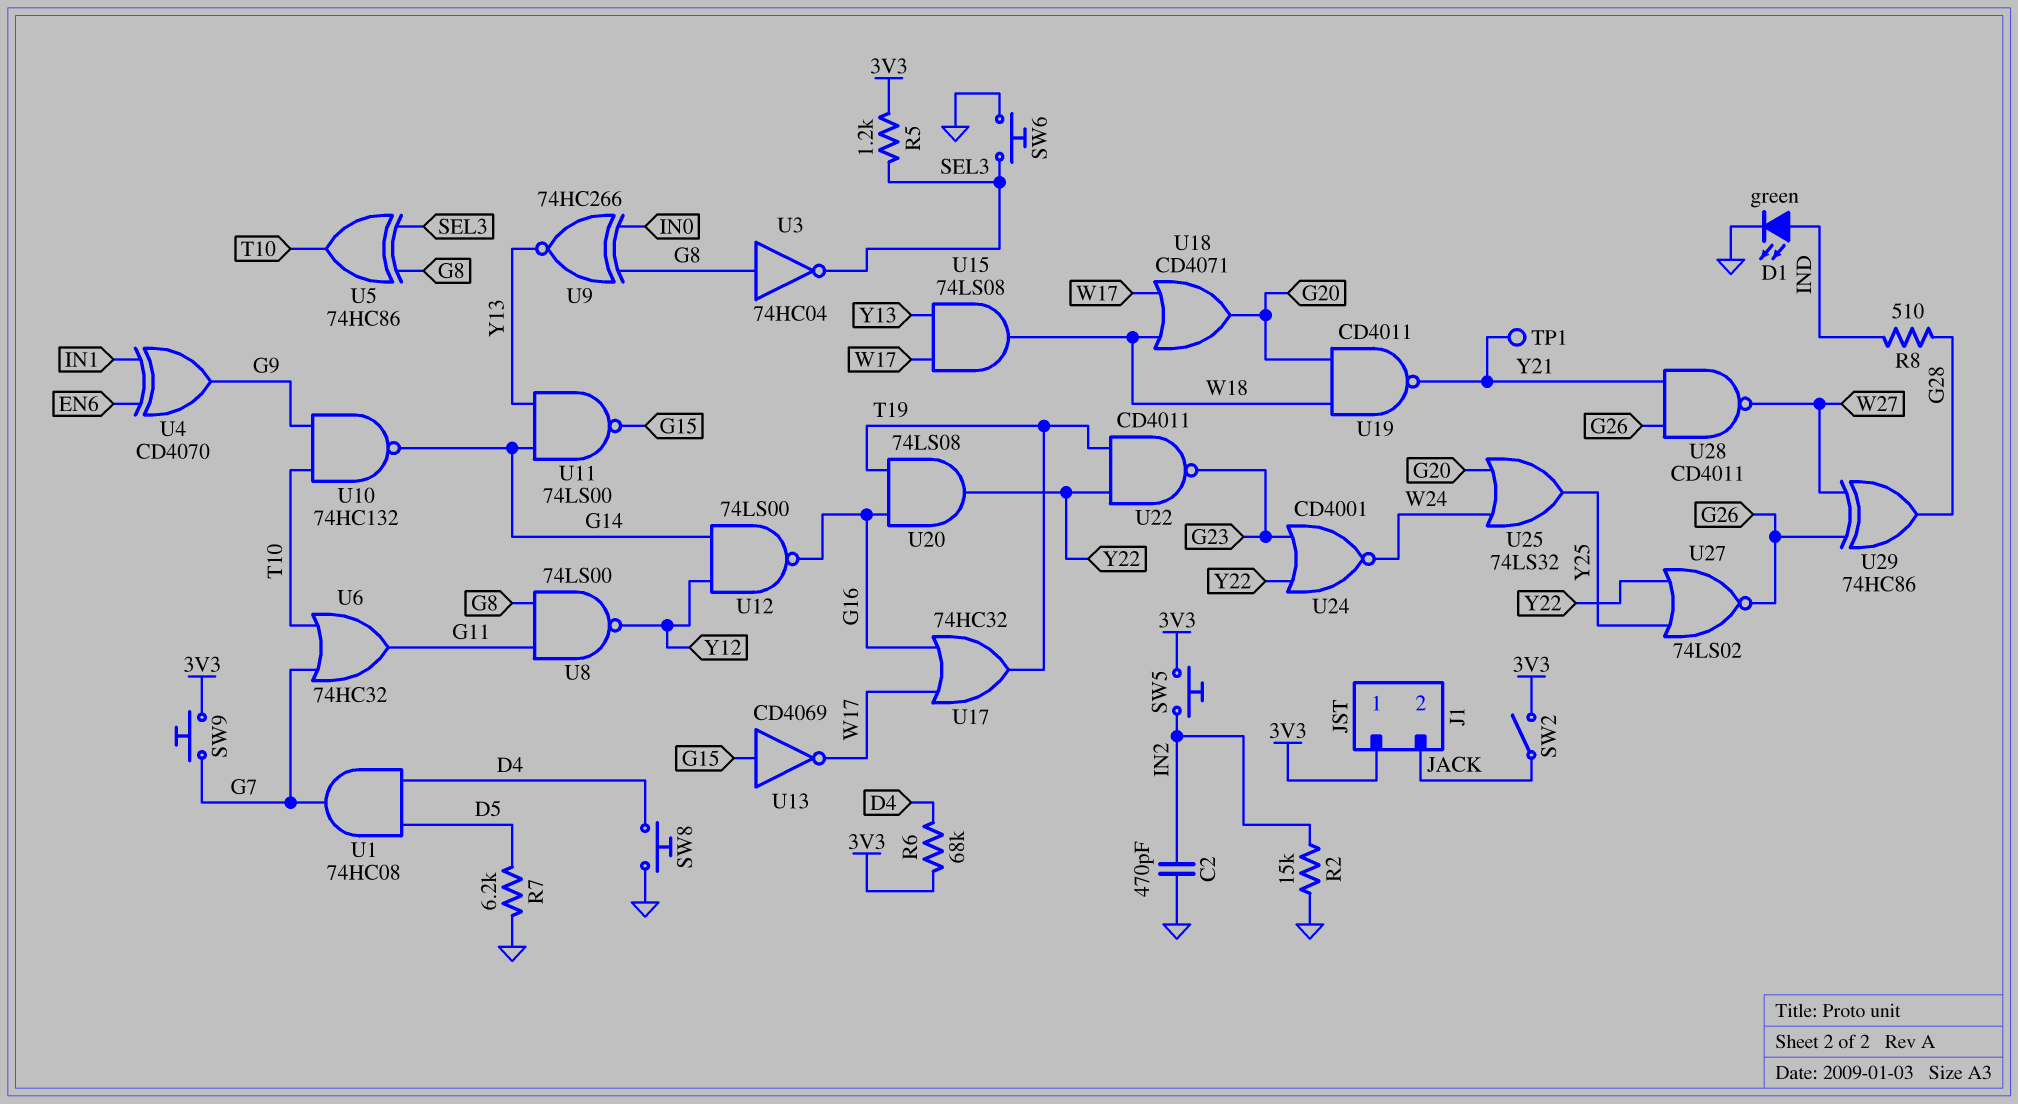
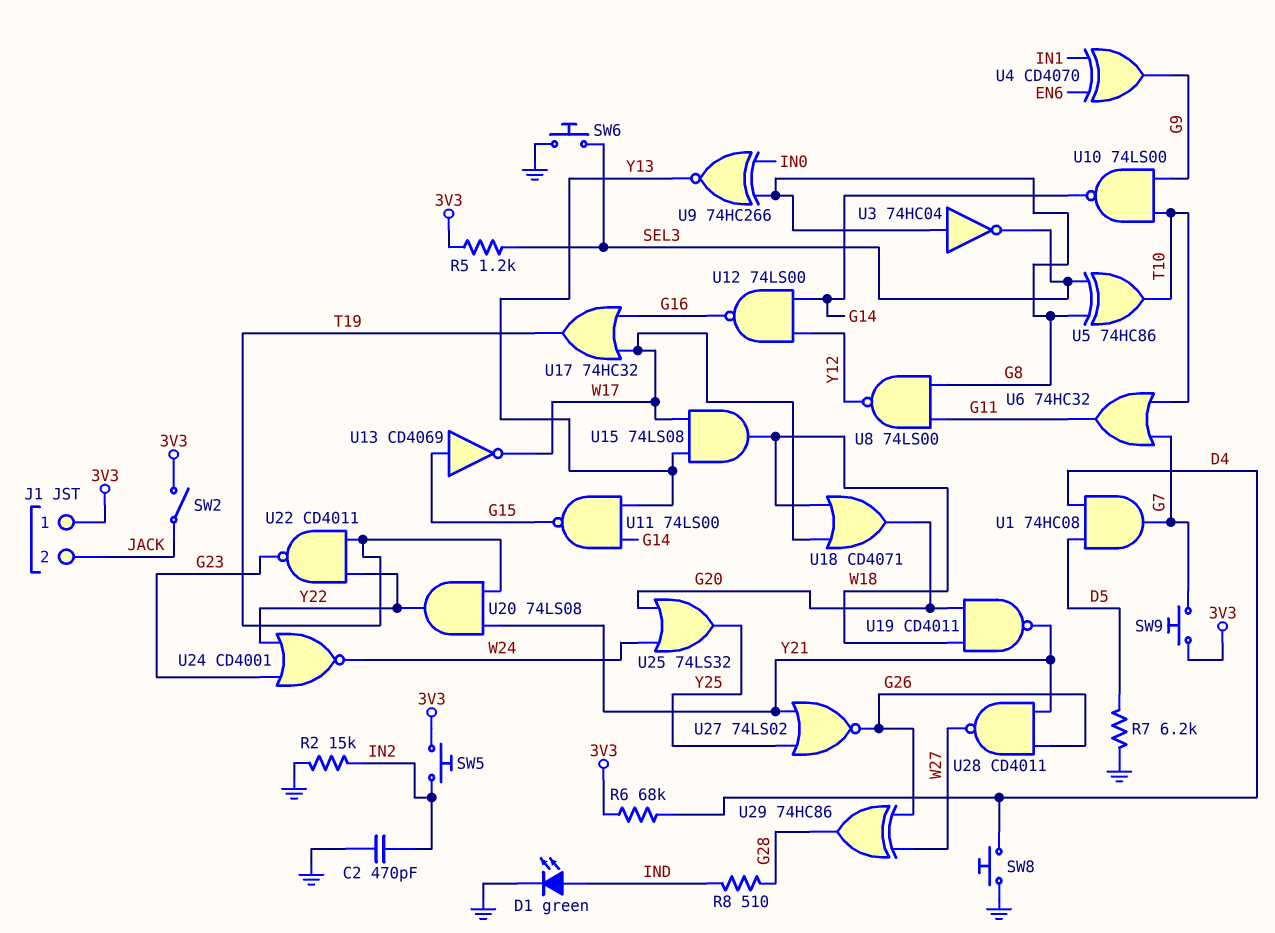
TP1: test point (Y21) -> none
U10: NAND 74HC132 (in G9, in T10, out G14) -> NAND 74LS00 (in G9, in T10, out G14)
U20: AND 74LS08 (in G16, in T19, out Y22) -> AND 74LS08 (in T19, in Y21, out Y22)
U27: NOR 74LS02 (in Y22, in Y25, out G26) -> NOR 74LS02 (in Y21, in Y25, out G26)

